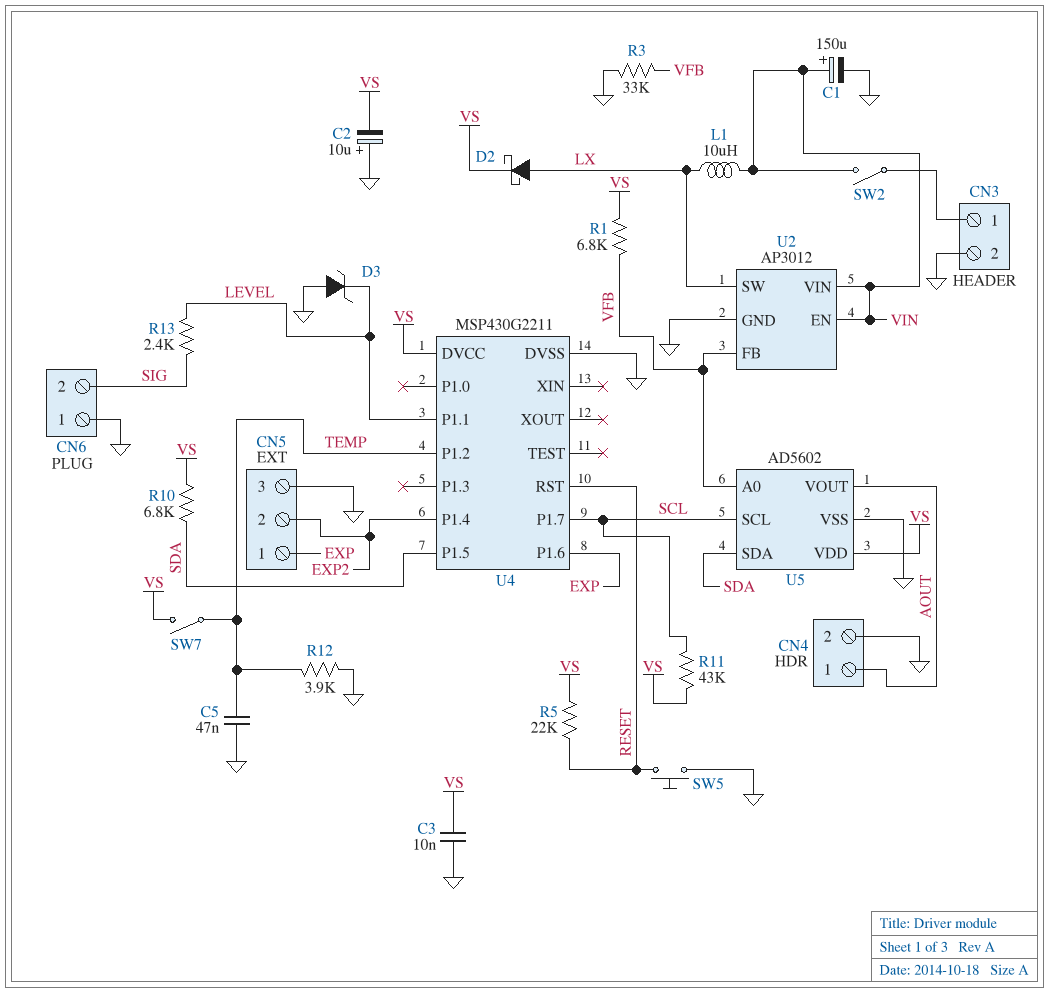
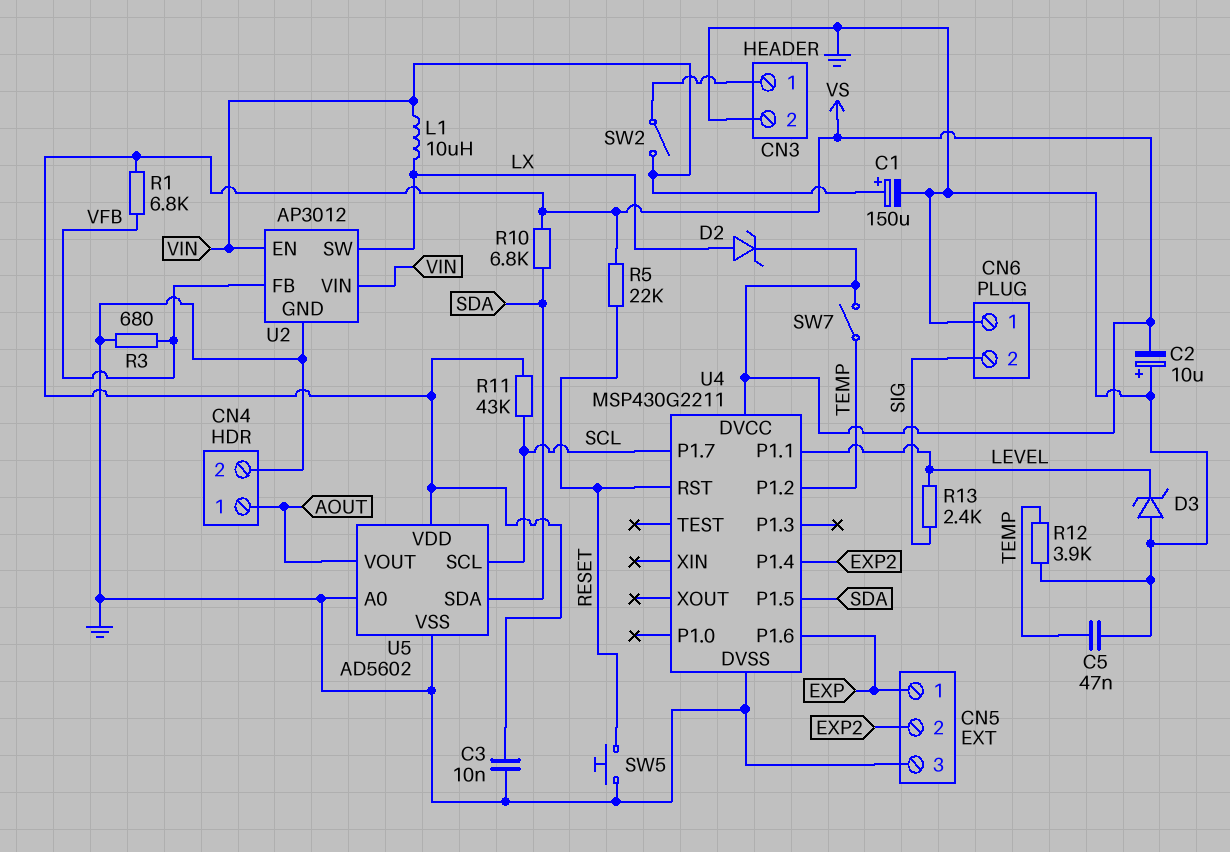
D2: schottky (A LX, K VS) -> zener (A LX, K VS)
R3: 33k (GND, VFB) -> 680 (GND, VFB)
U5 pin A0: VFB -> GND

